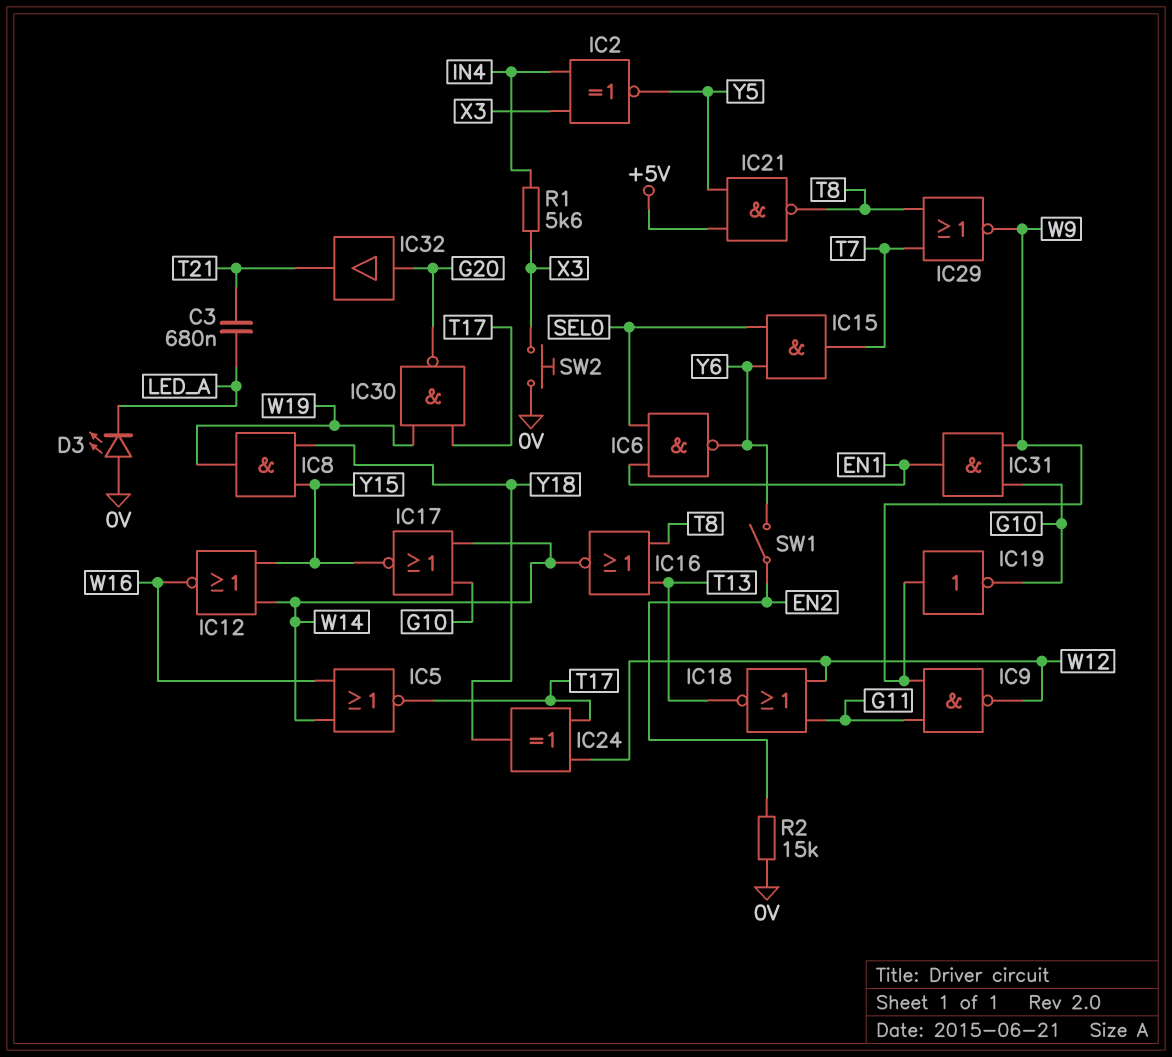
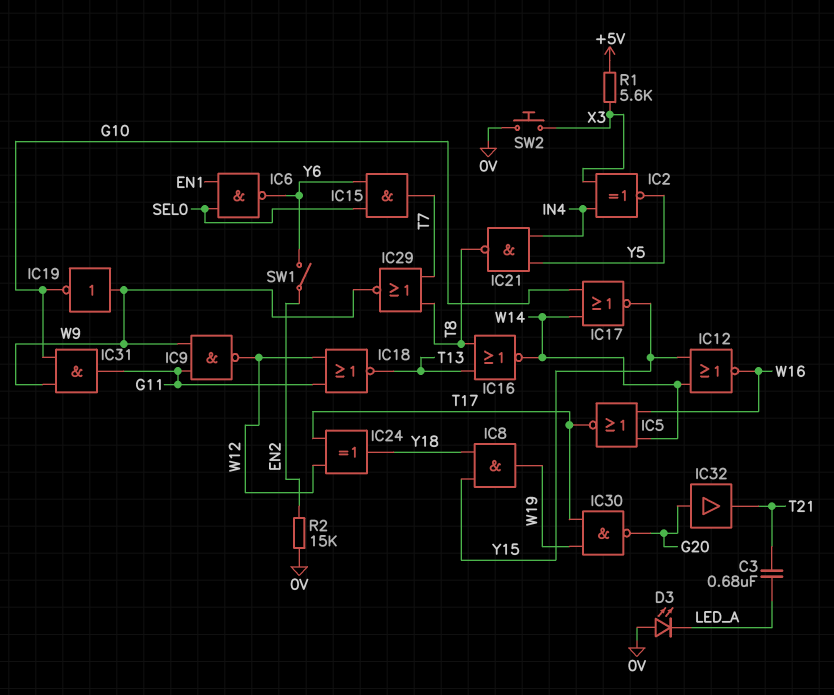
IC21: NAND (in +5V, in Y5, out T8) -> NAND (in IN4, in Y5, out T8)
IC31: AND (in G10, in W9, out EN1) -> AND (in G10, in W9, out G11)
R1: 5.6k (IN4, X3) -> 5.6k (+5V, X3)

